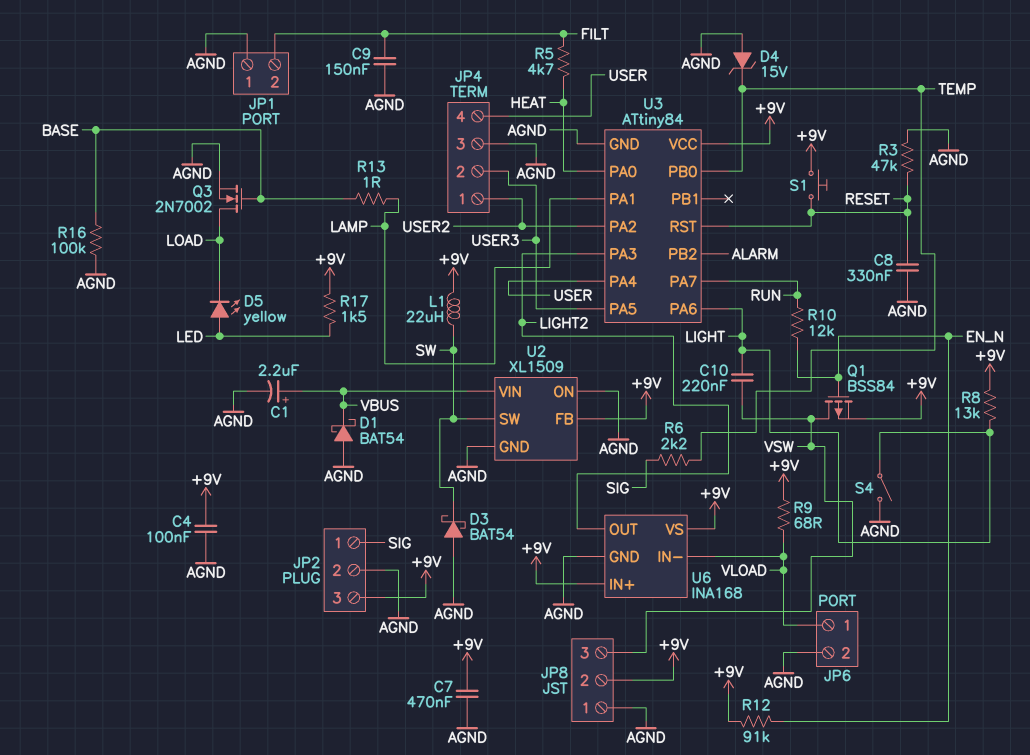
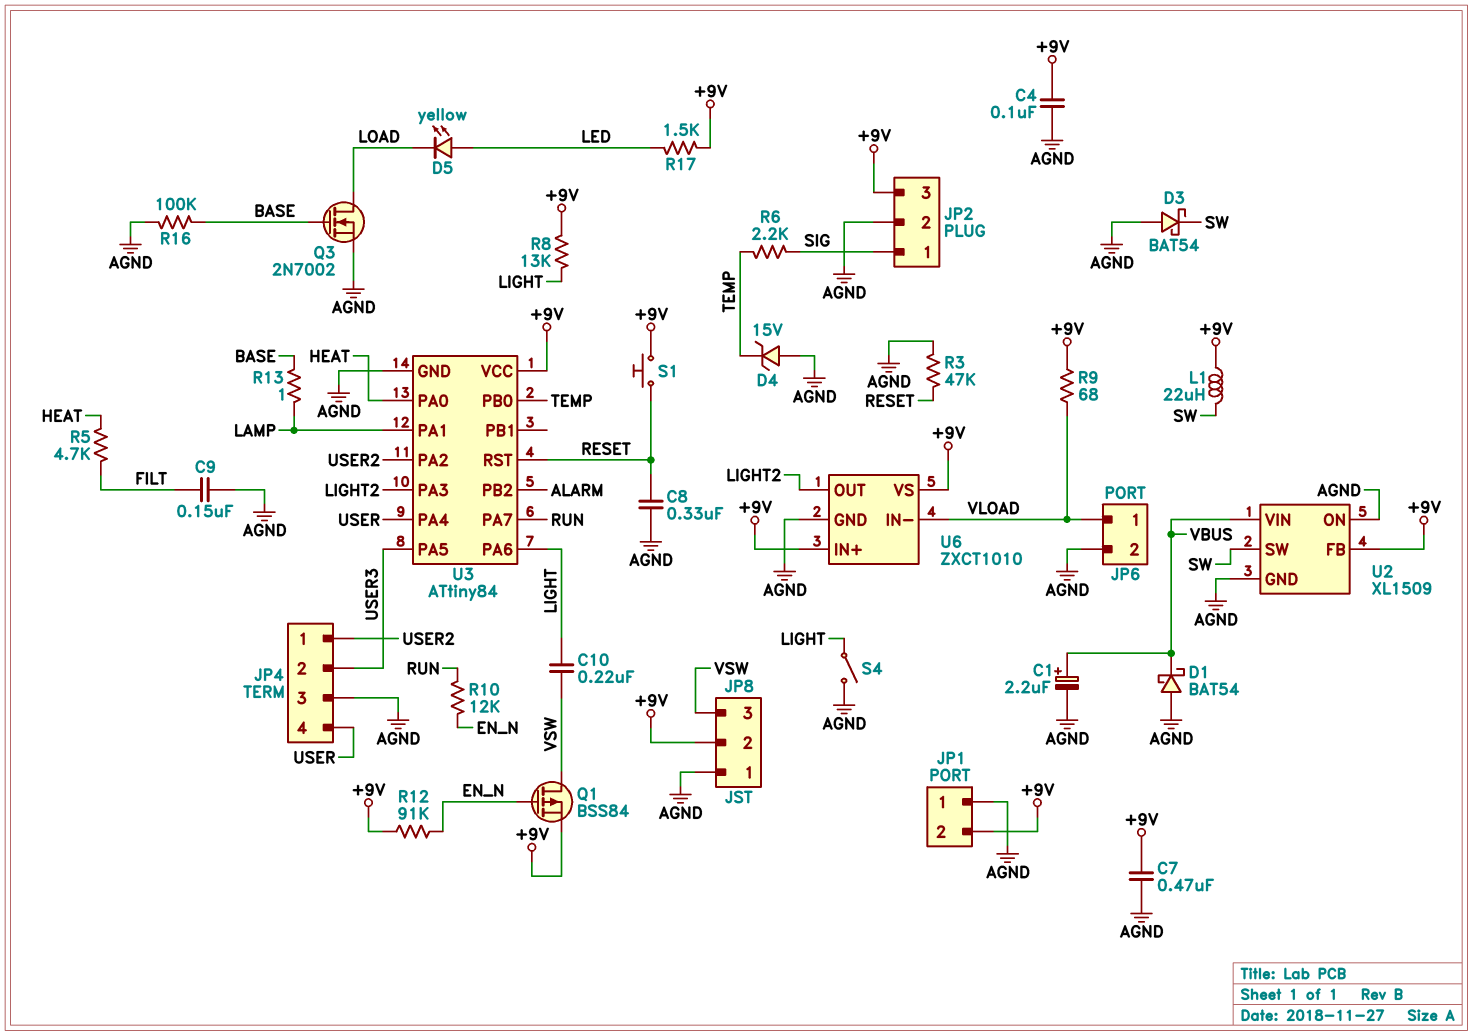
JP1 pin 2: FILT -> +9V
U6: INA168 -> ZXCT1010

